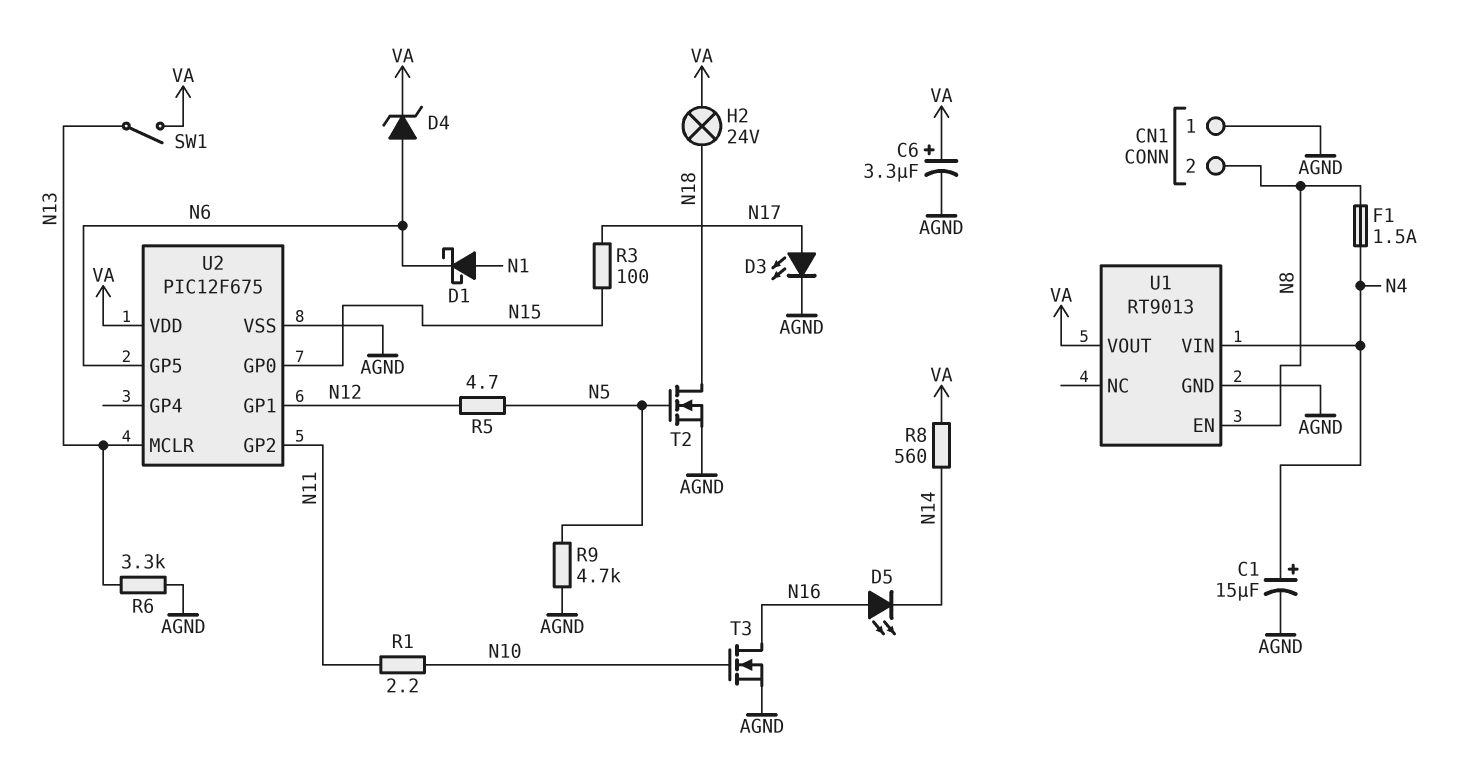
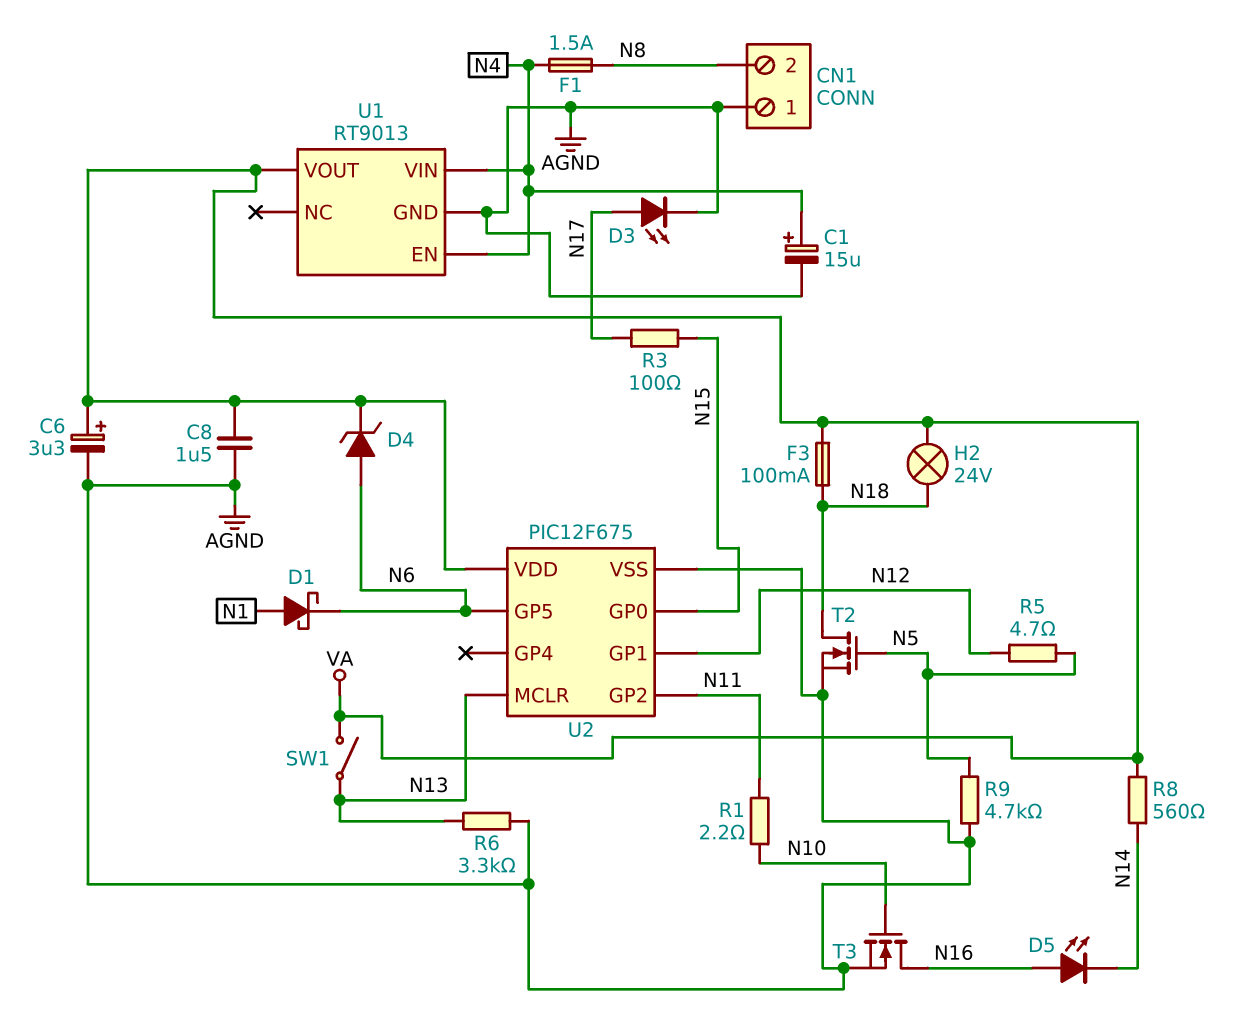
C8: none -> 1.5uF (AGND, VA)
F3: none -> 100mA (N18, VA)
U1 pin EN: N8 -> N4

